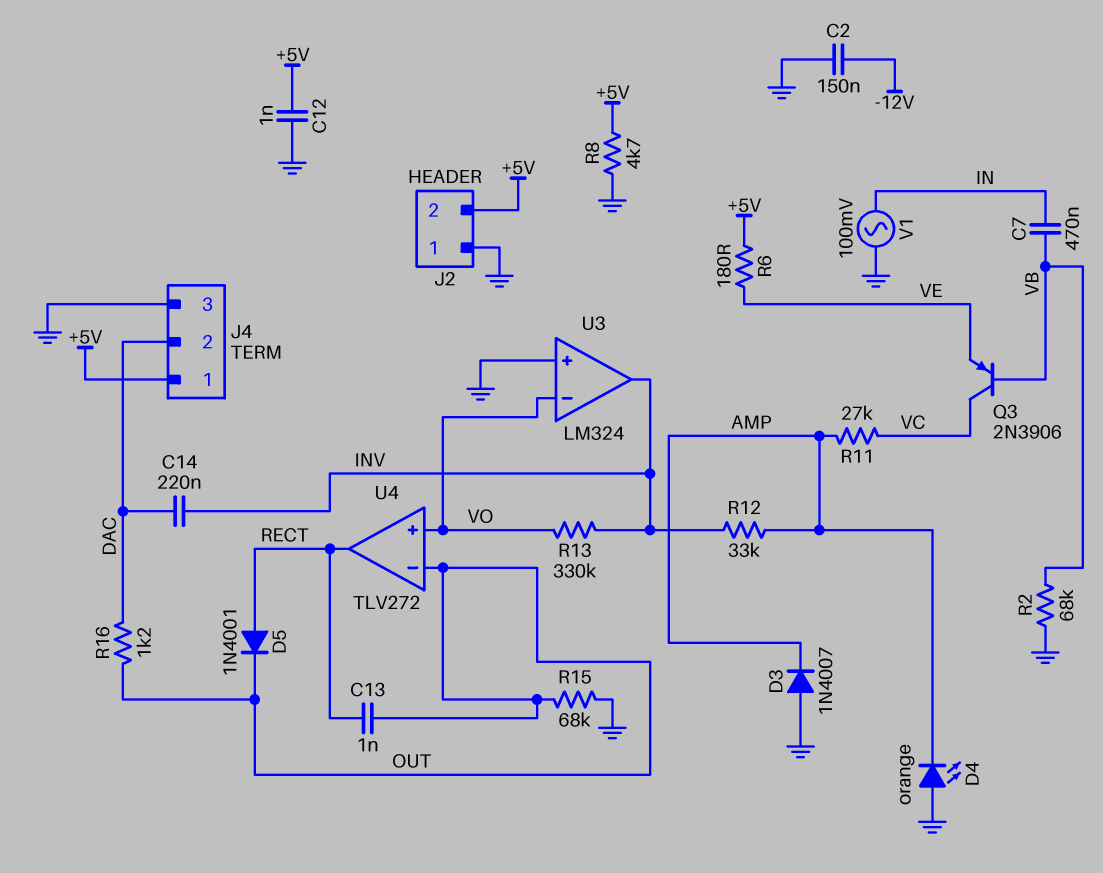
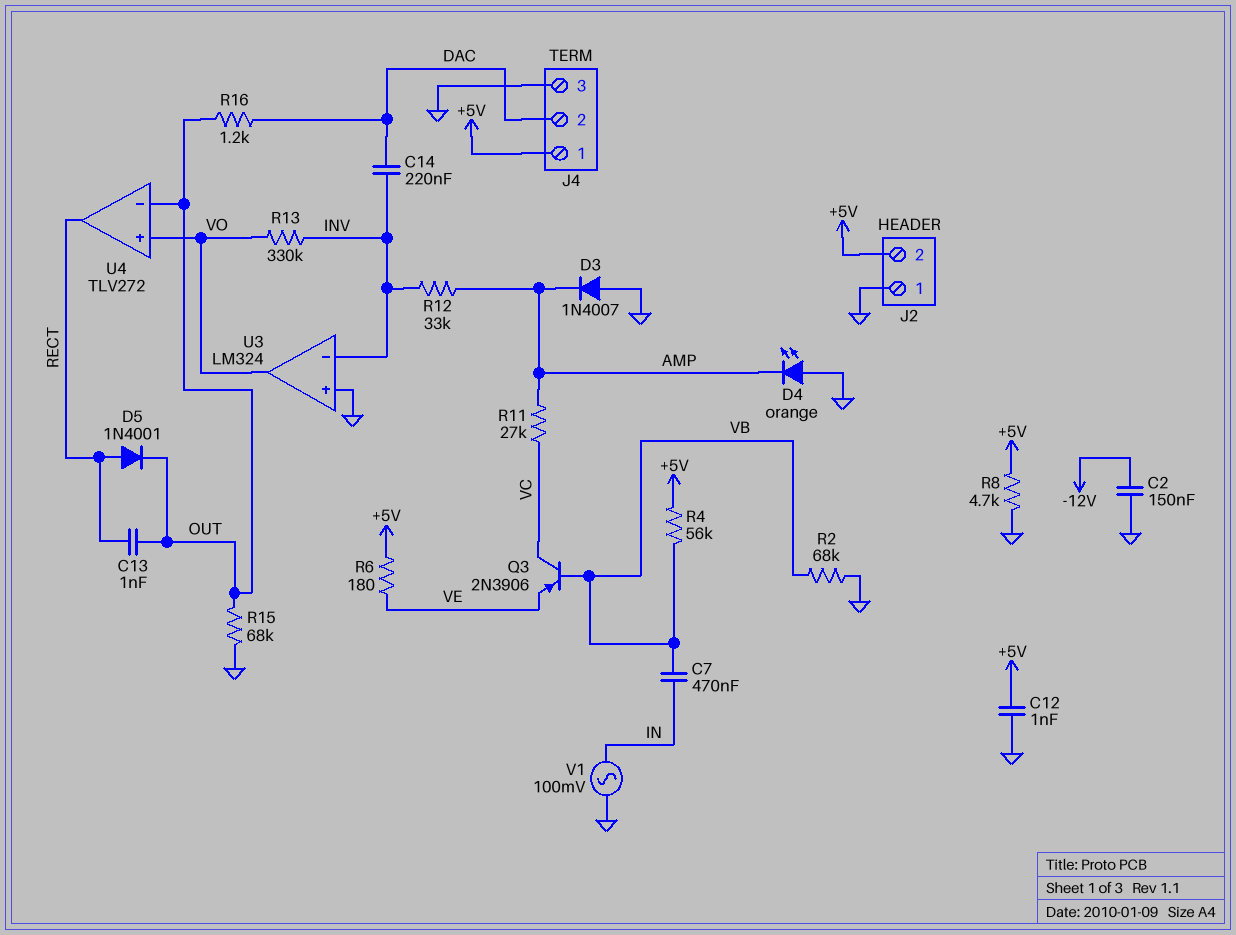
R4: none -> 56k (+5V, VB)
U3 pin in-: VO -> INV
U3 pin out: INV -> VO

